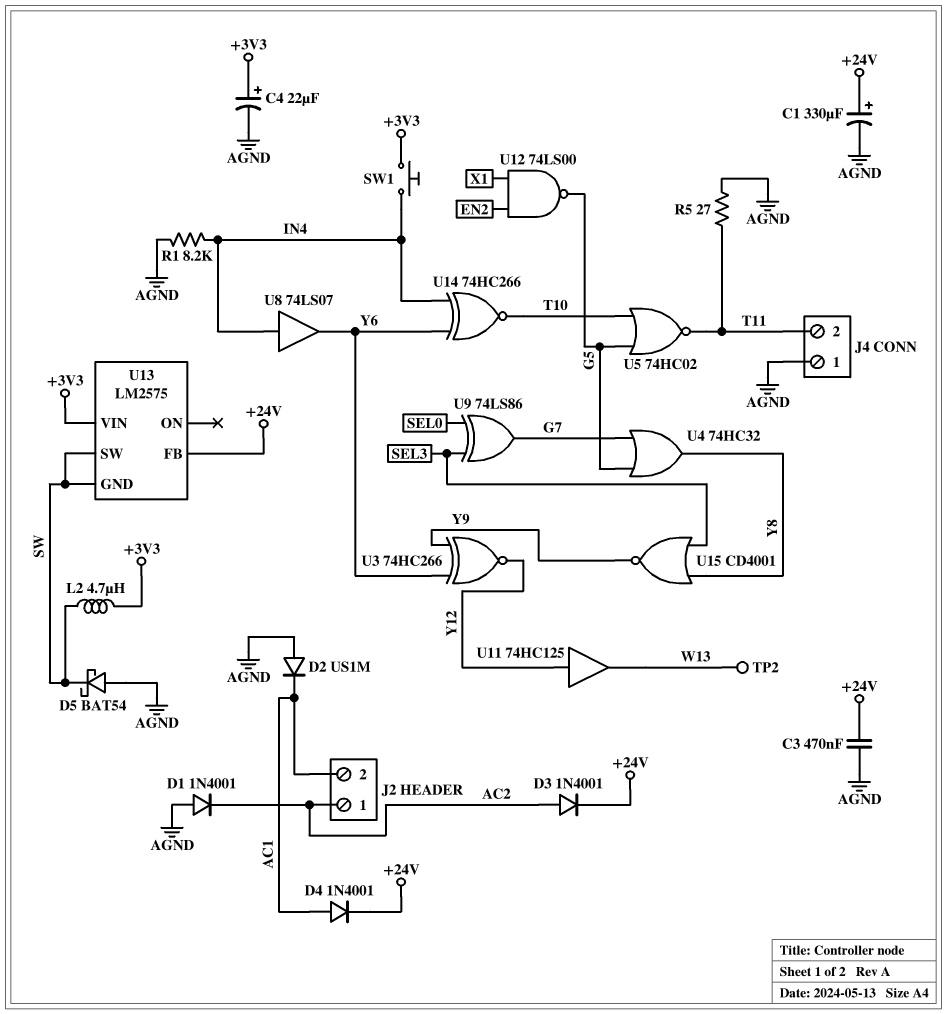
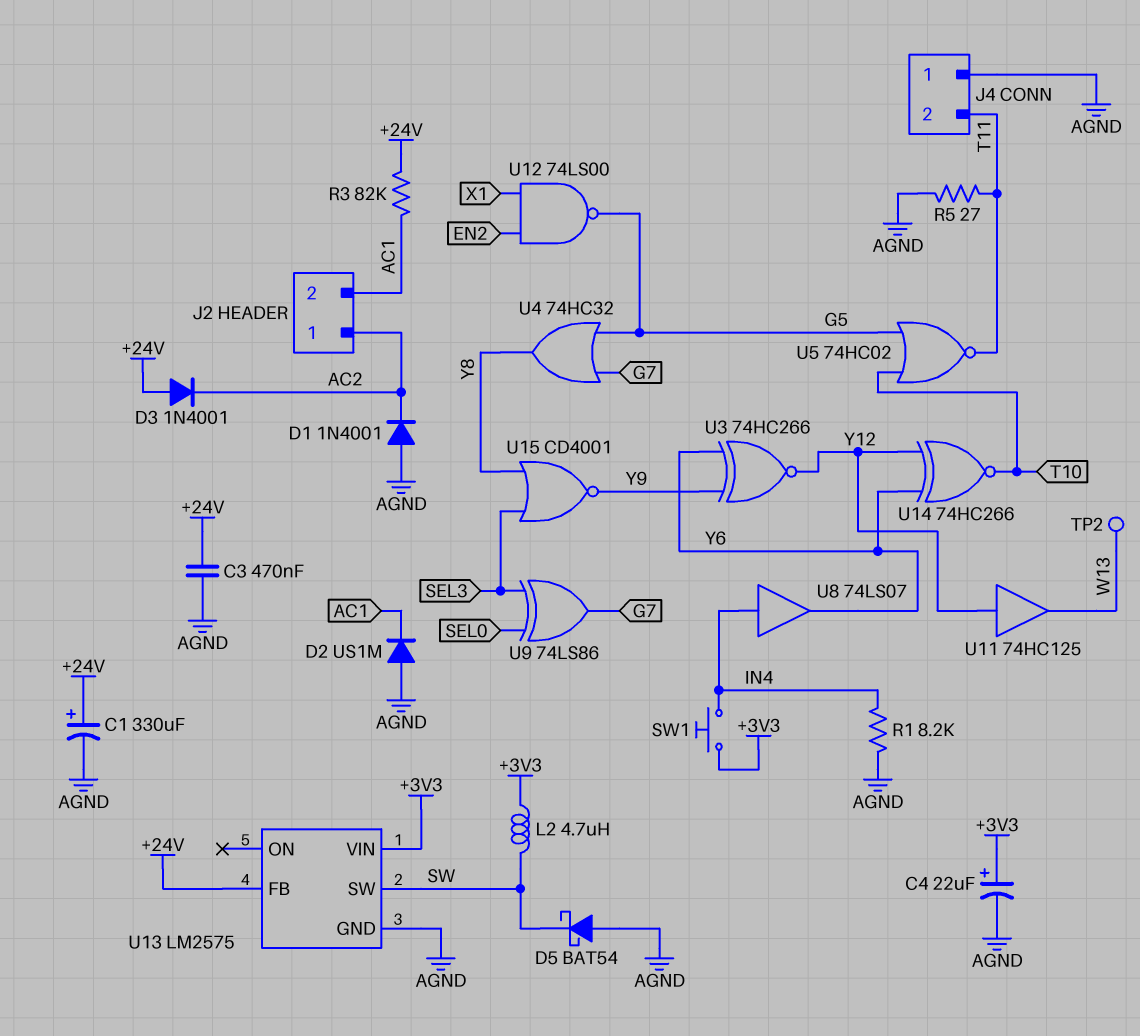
D3: diode 1N4001 (A AC2, K +24V) -> diode 1N4001 (A +24V, K AC2)
D4: diode 1N4001 (A AC1, K +24V) -> none
R3: none -> 82k (+24V, AC1)
U13 pin GND: SW -> AGND
U14: XNOR 74HC266 (in IN4, in Y6, out T10) -> XNOR 74HC266 (in Y6, in Y12, out T10)

